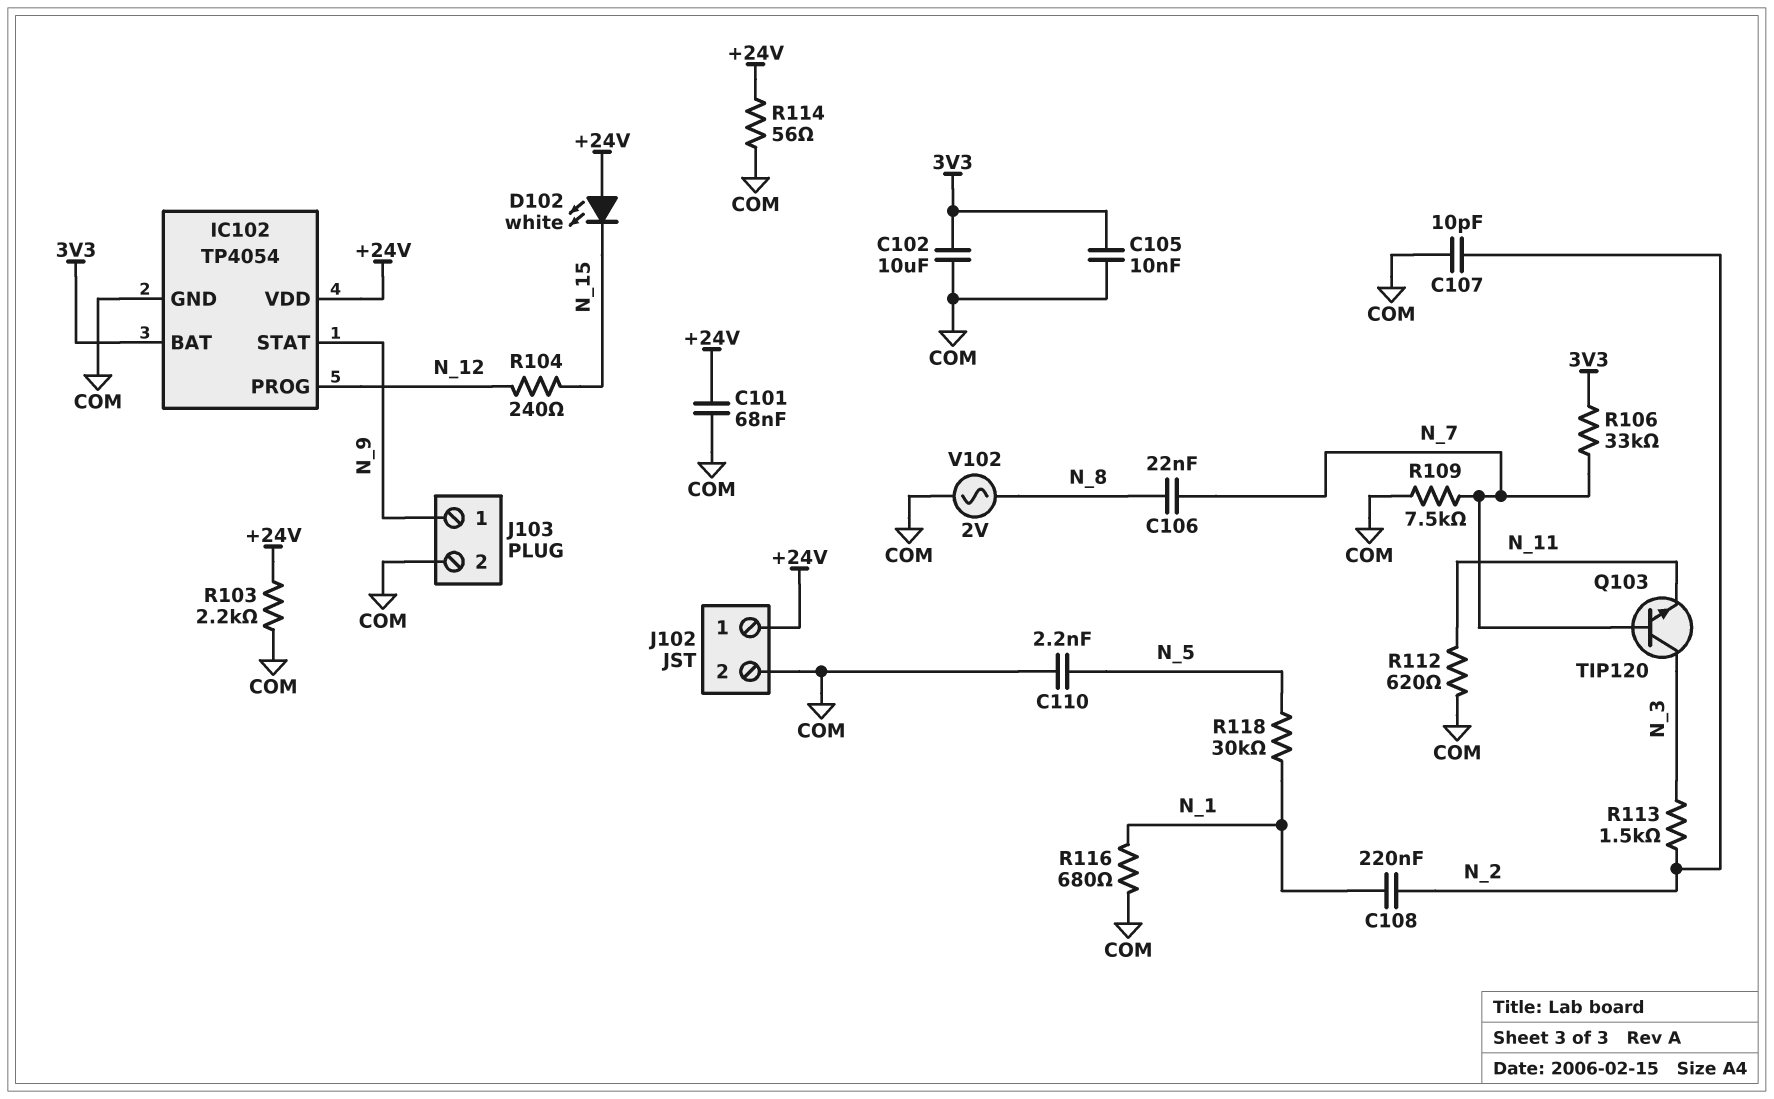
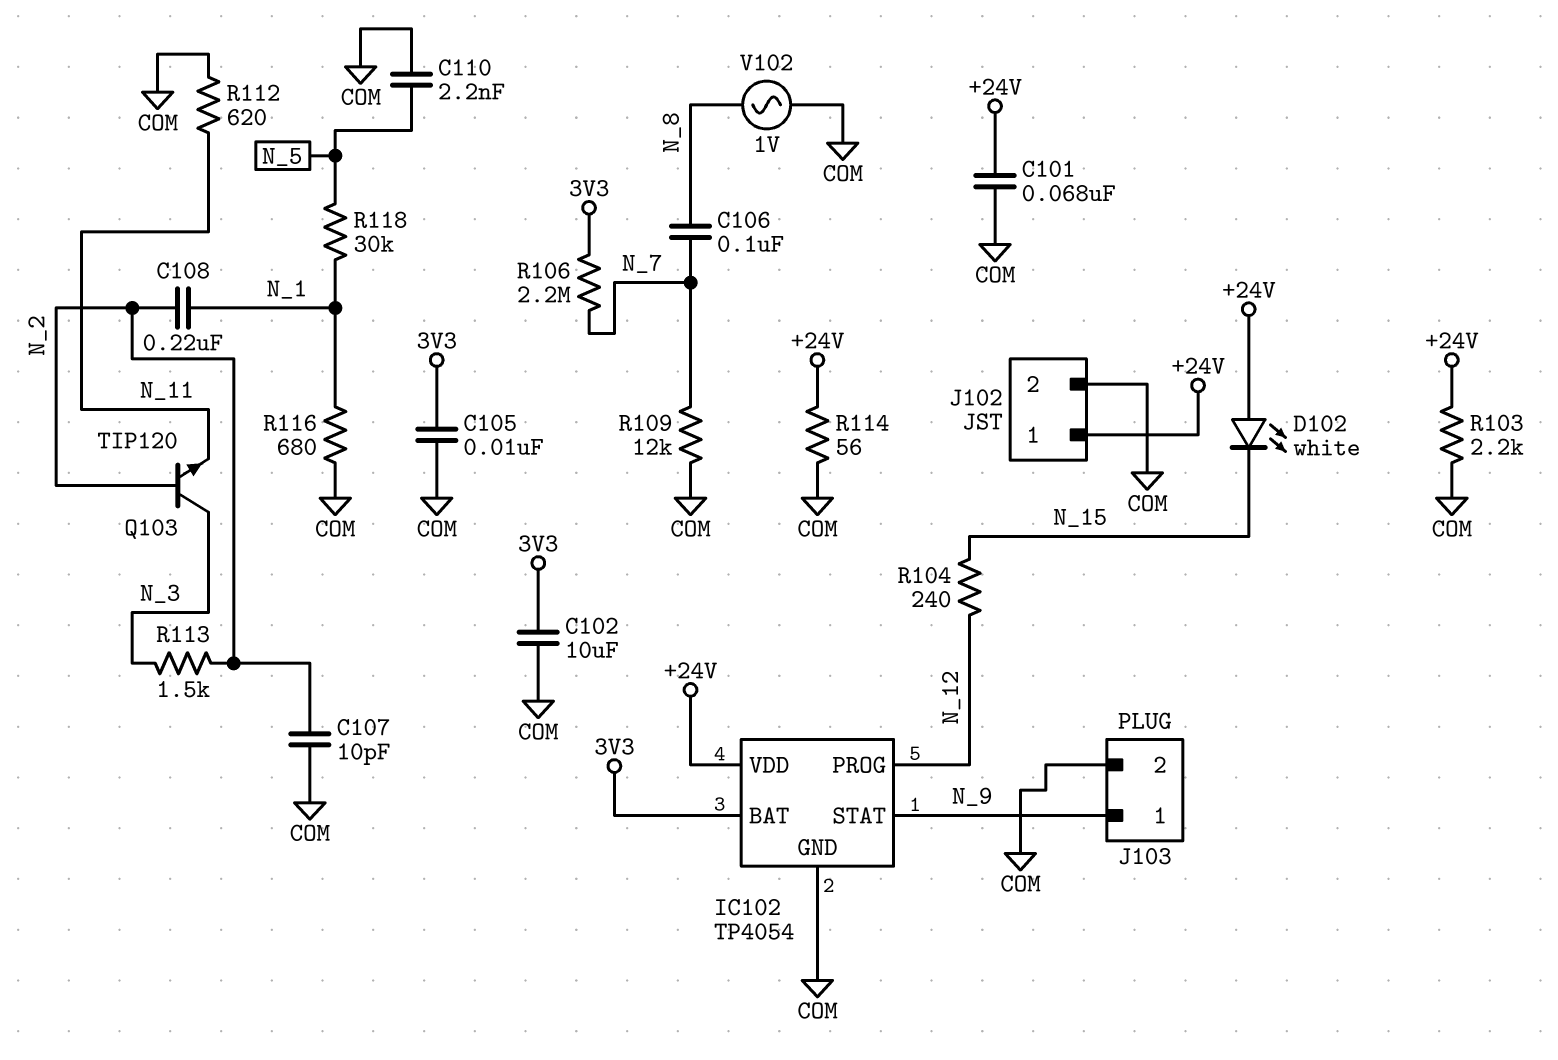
C106: 22nF (N_7, N_8) -> 100nF (N_7, N_8)
Q103: NPN TIP120 (B N_7, C N_3, E N_11) -> NPN TIP120 (B N_2, C N_3, E N_11)
R106: 33k (3V3, N_7) -> 2.2M (3V3, N_7)
R109: 7.5k (COM, N_7) -> 12k (COM, N_7)
V102: AC 2V (COM, N_8) -> AC 1V (COM, N_8)

